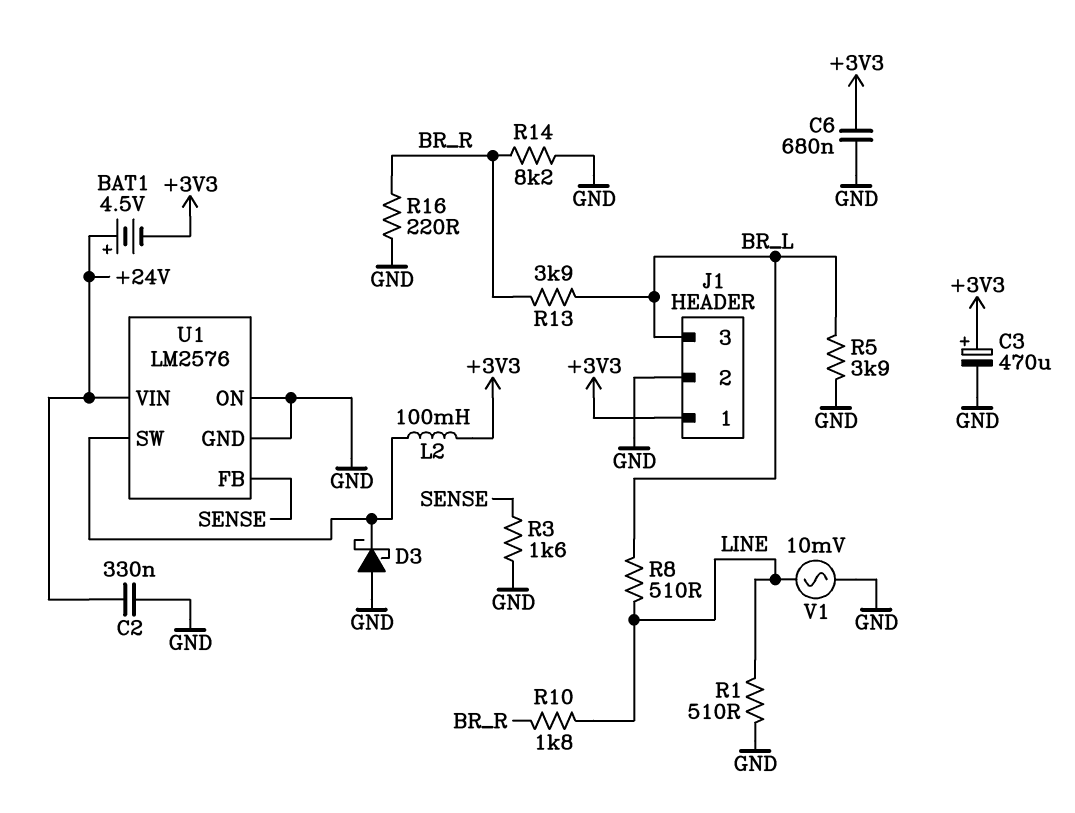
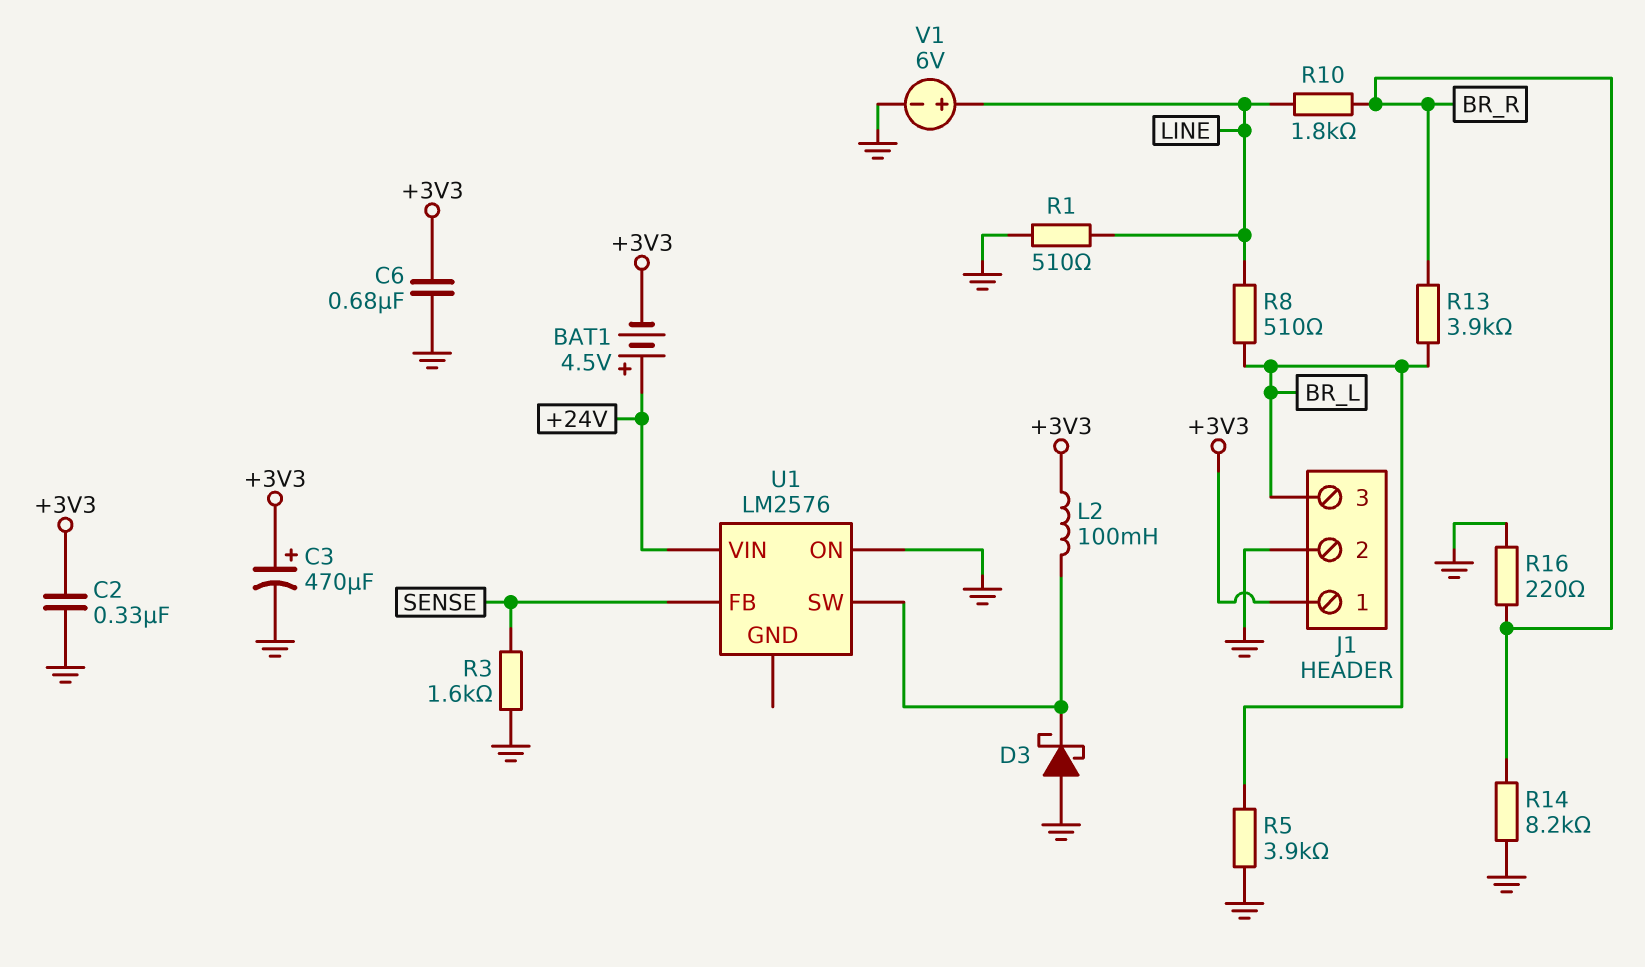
C2: 330nF (+24V, GND) -> 330nF (+3V3, GND)
U1 pin GND: GND -> none
V1: AC 10mV (GND, LINE) -> 6V (plus LINE, minus GND)

